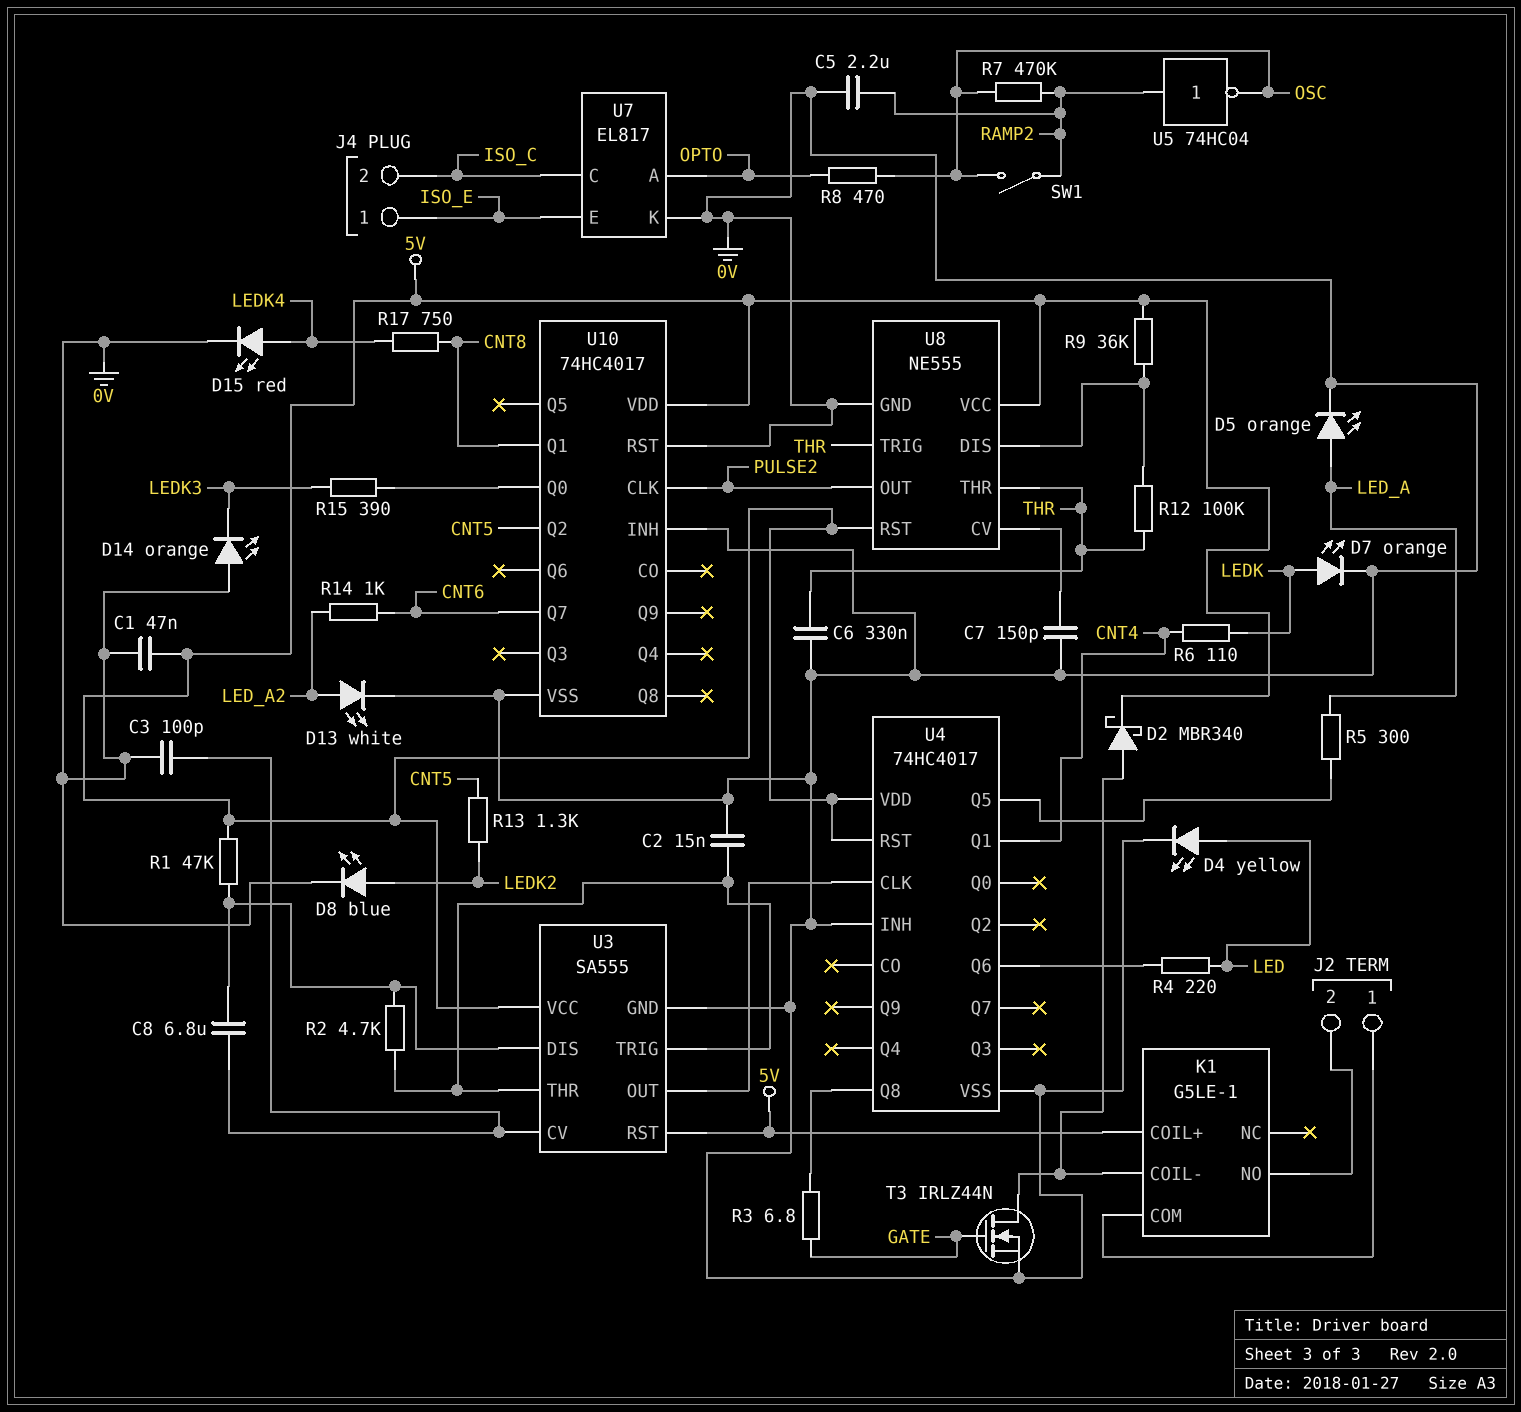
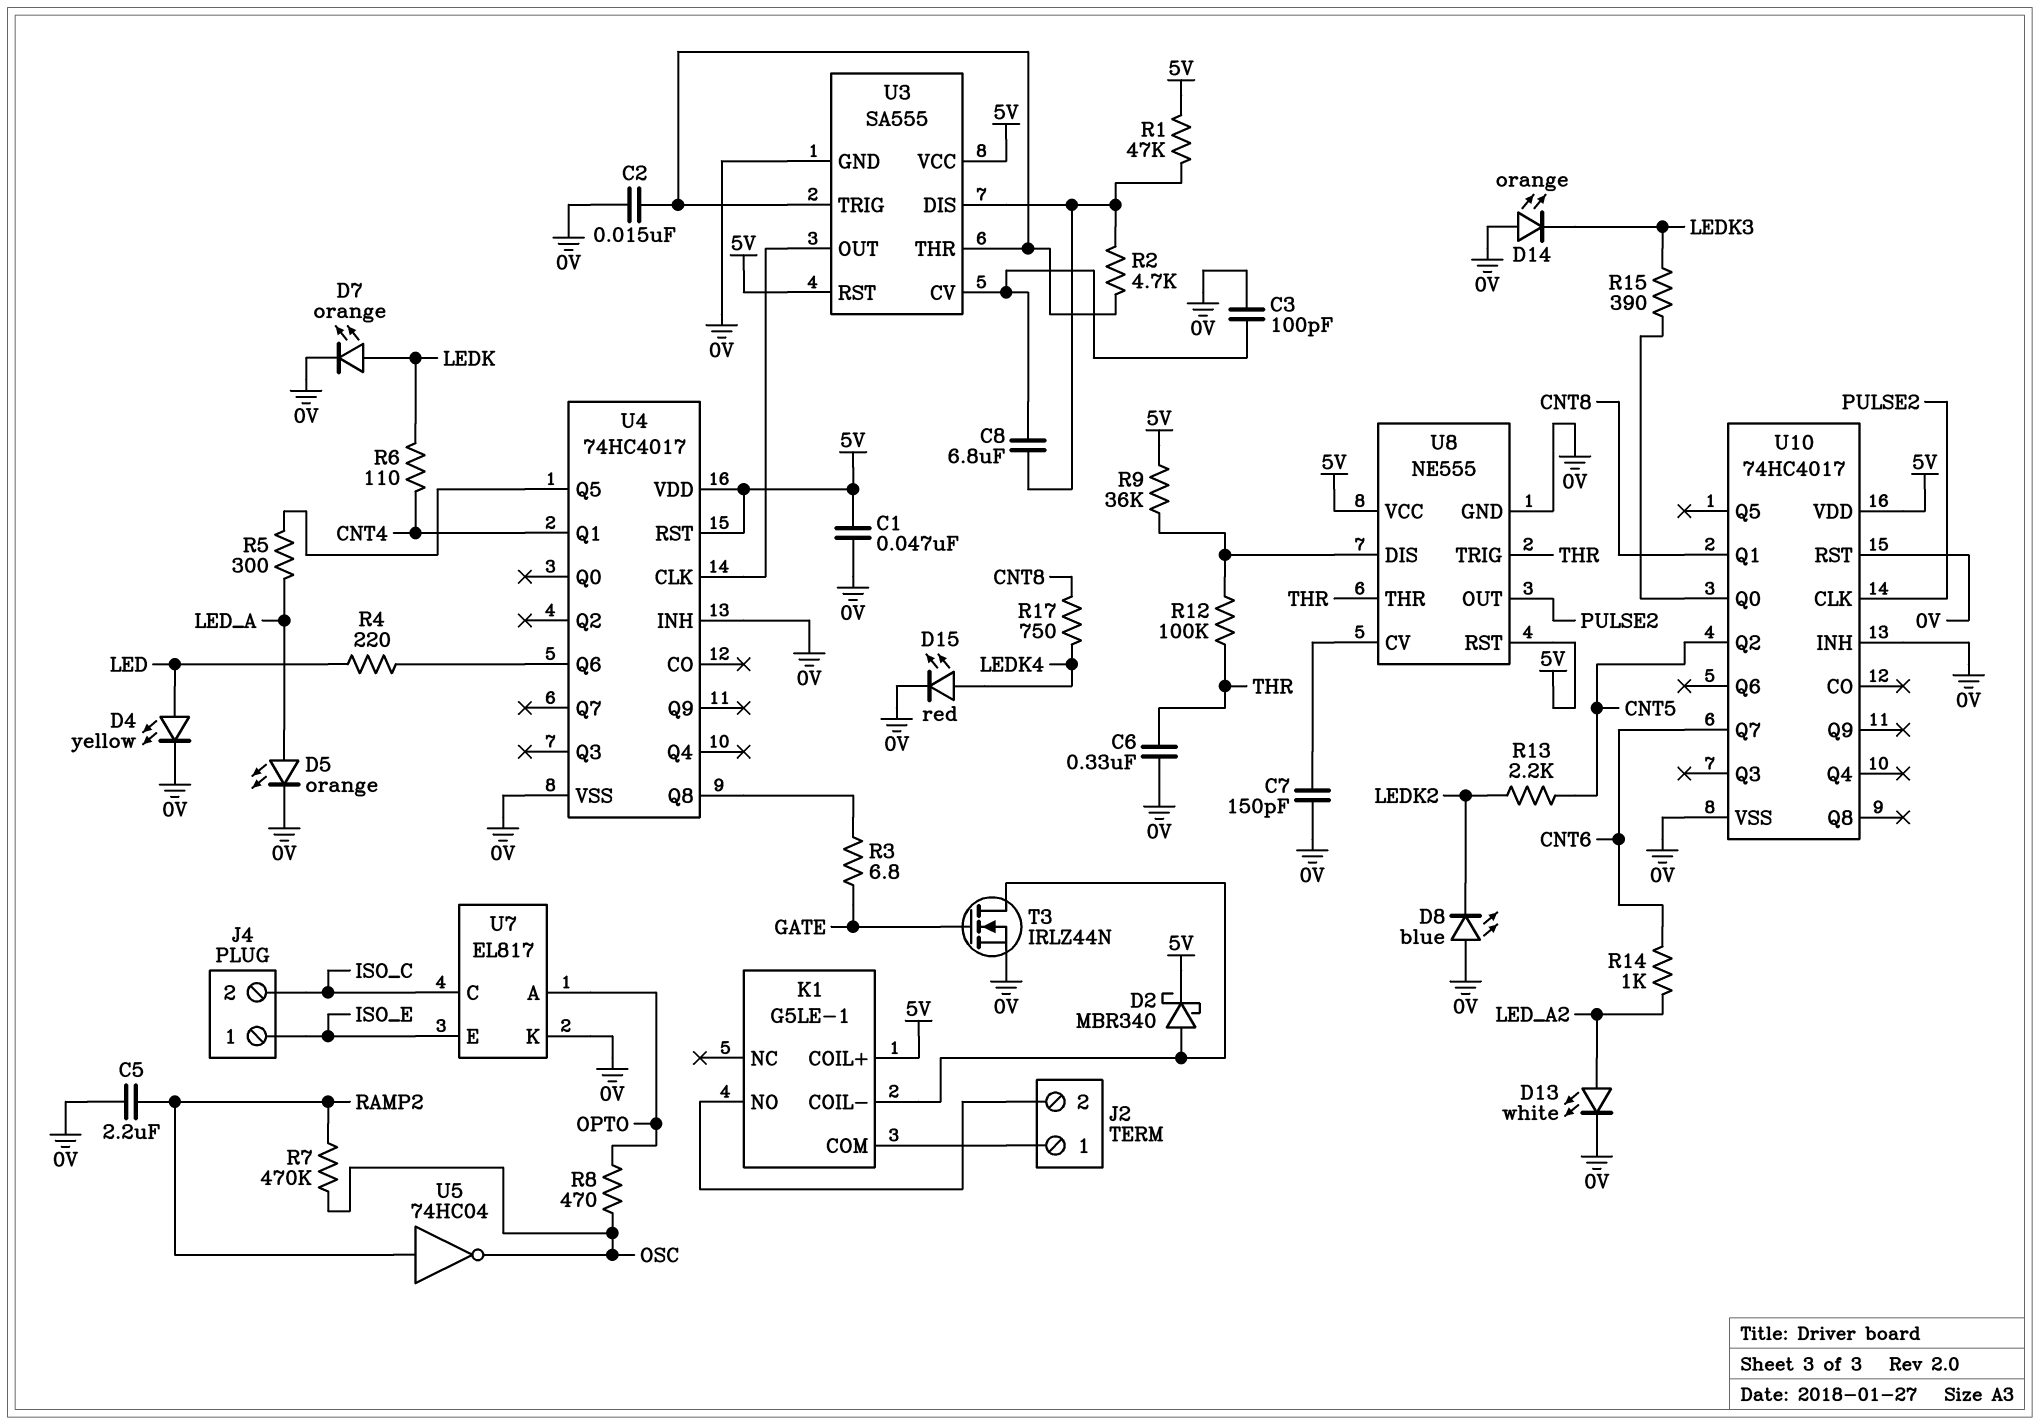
D8: LED blue (A LEDK2, K 0V) -> LED blue (A 0V, K LEDK2)
R13: 1.3k (CNT5, LEDK2) -> 2.2k (CNT5, LEDK2)
SW1: switch (OSC, RAMP2) -> none

